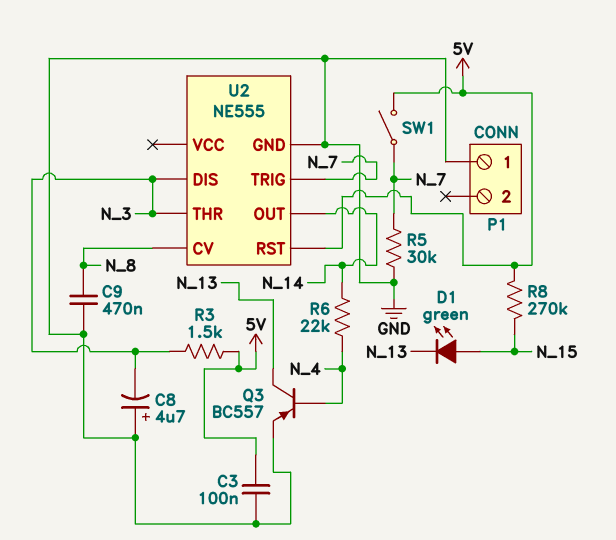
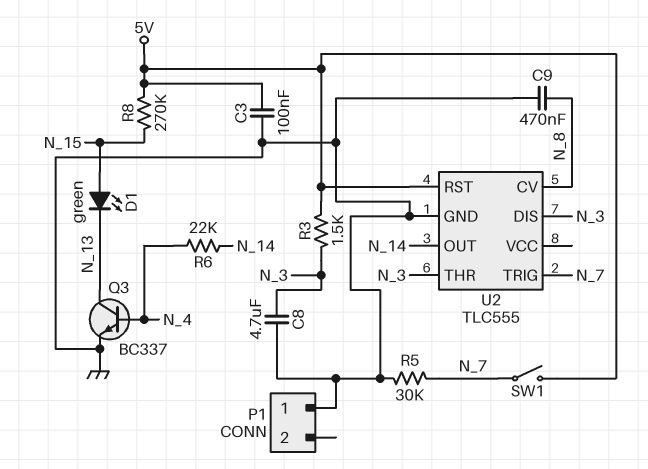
C8: 4.7uF (plus GND, minus N_3) -> 4.7uF (GND, N_3)
Q3: PNP BC557 (B N_4, C N_13, E GND) -> NPN BC337 (B N_4, C N_13, E GND)
U2: NE555 -> TLC555

